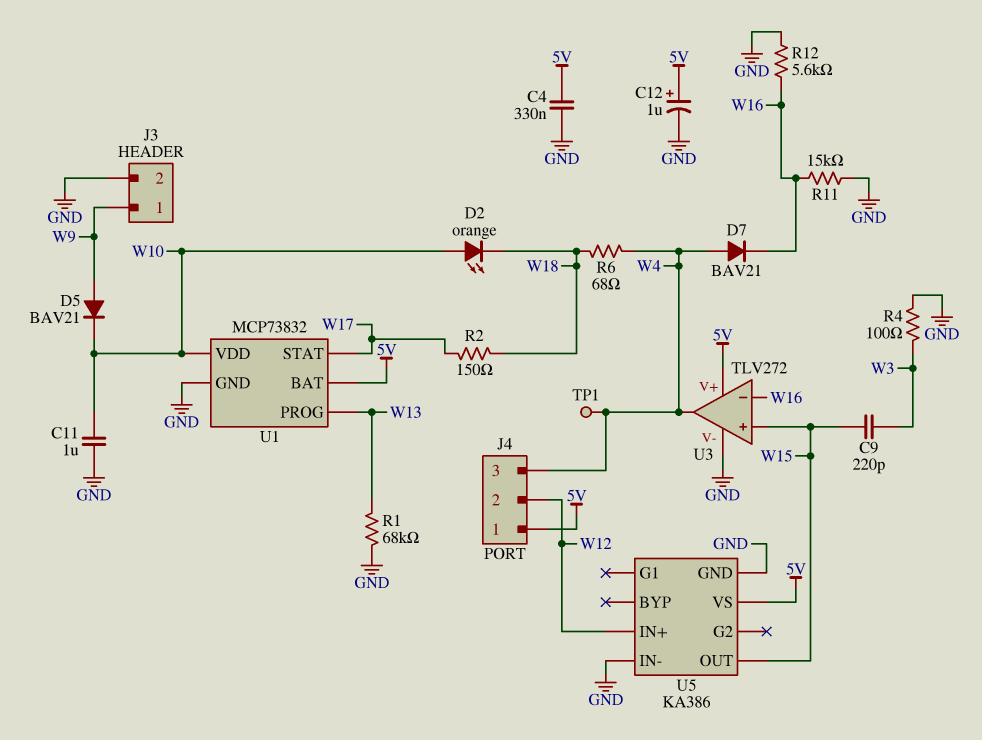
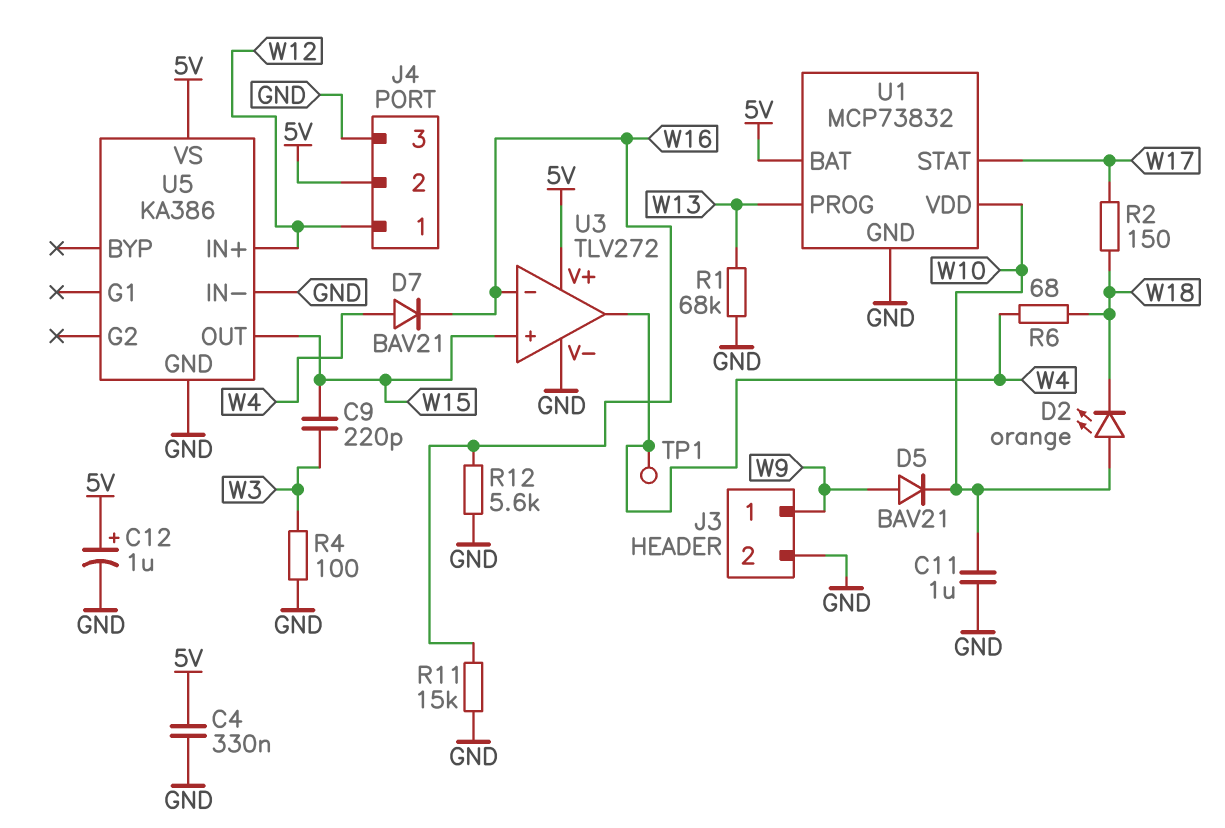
J4 pin 1: 5V -> W12
J4 pin 2: W12 -> 5V
J4 pin 3: W4 -> GND

